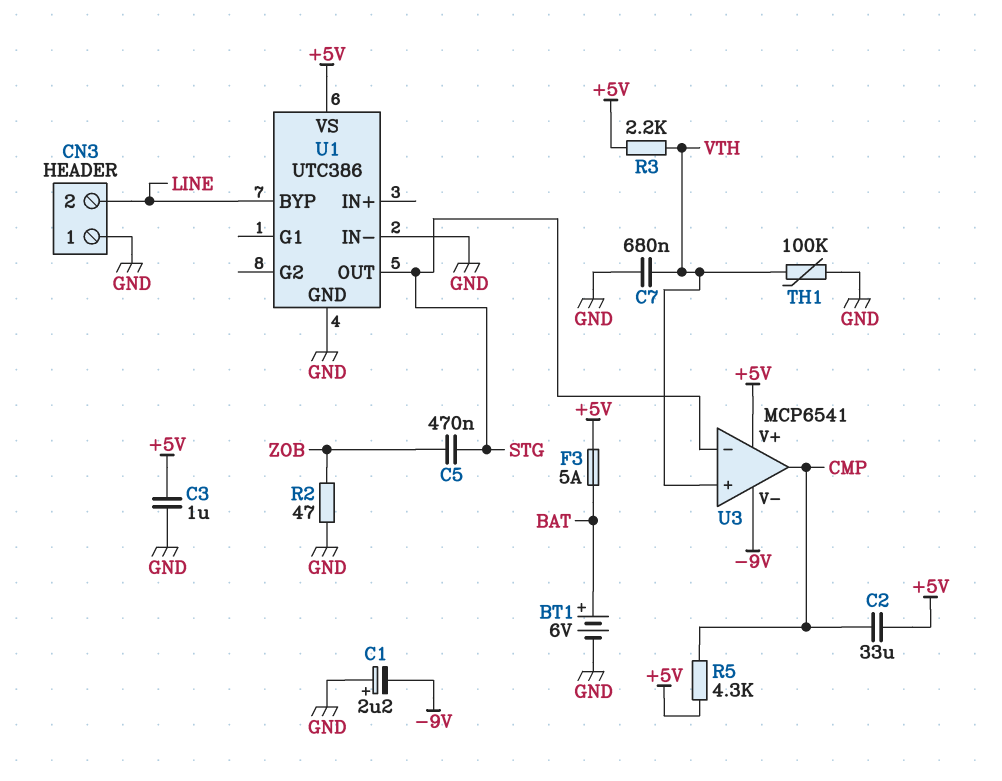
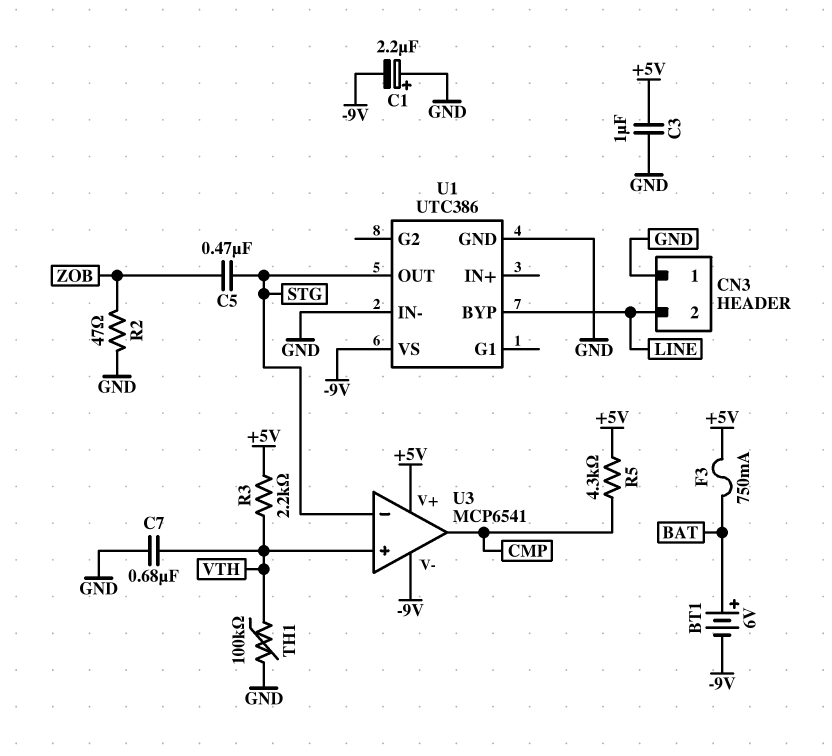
BT1: 6V (plus BAT, minus GND) -> 6V (plus BAT, minus -9V)
C2: 33uF (+5V, CMP) -> none
F3: 5A (+5V, BAT) -> 750mA (+5V, BAT)
U1 pin VS: +5V -> -9V

